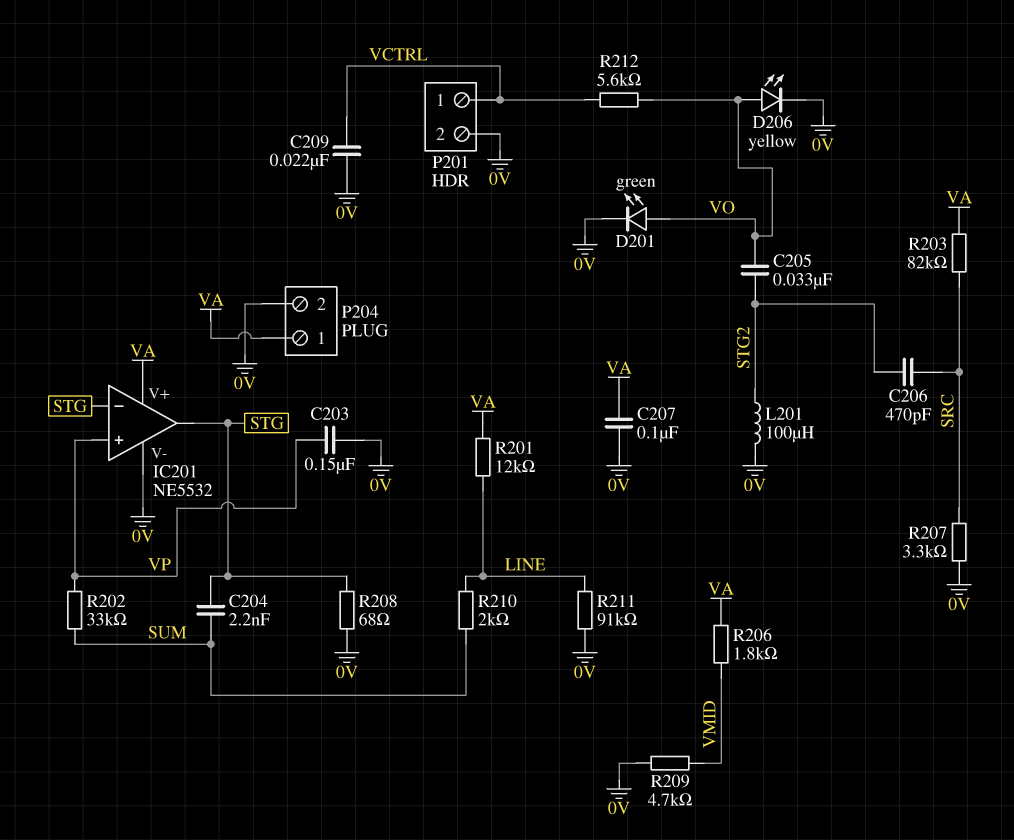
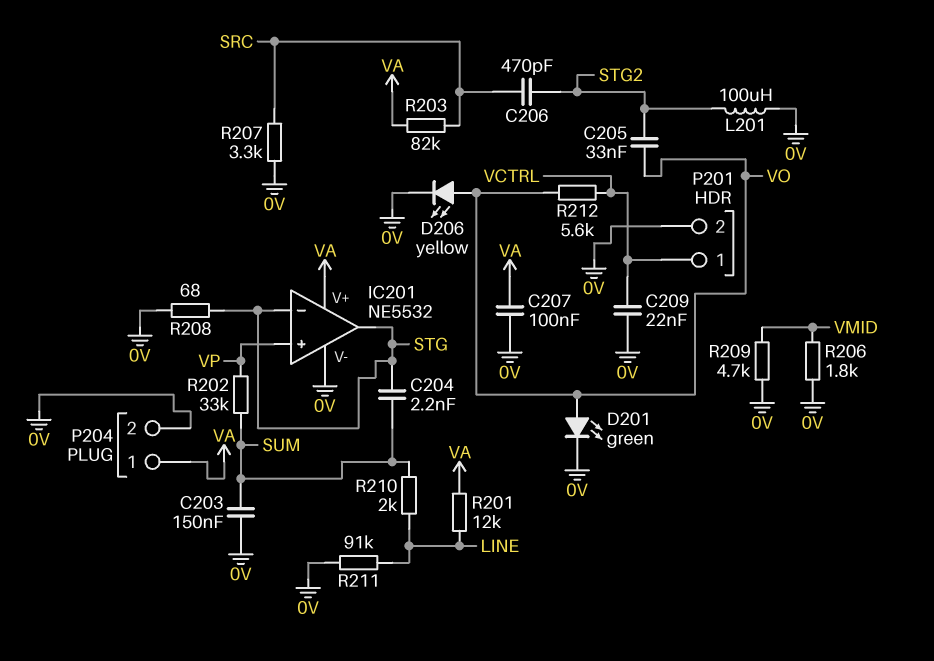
C203: 150nF (0V, VP) -> 150nF (0V, SUM)
R206: 1.8k (VA, VMID) -> 1.8k (0V, VMID)

